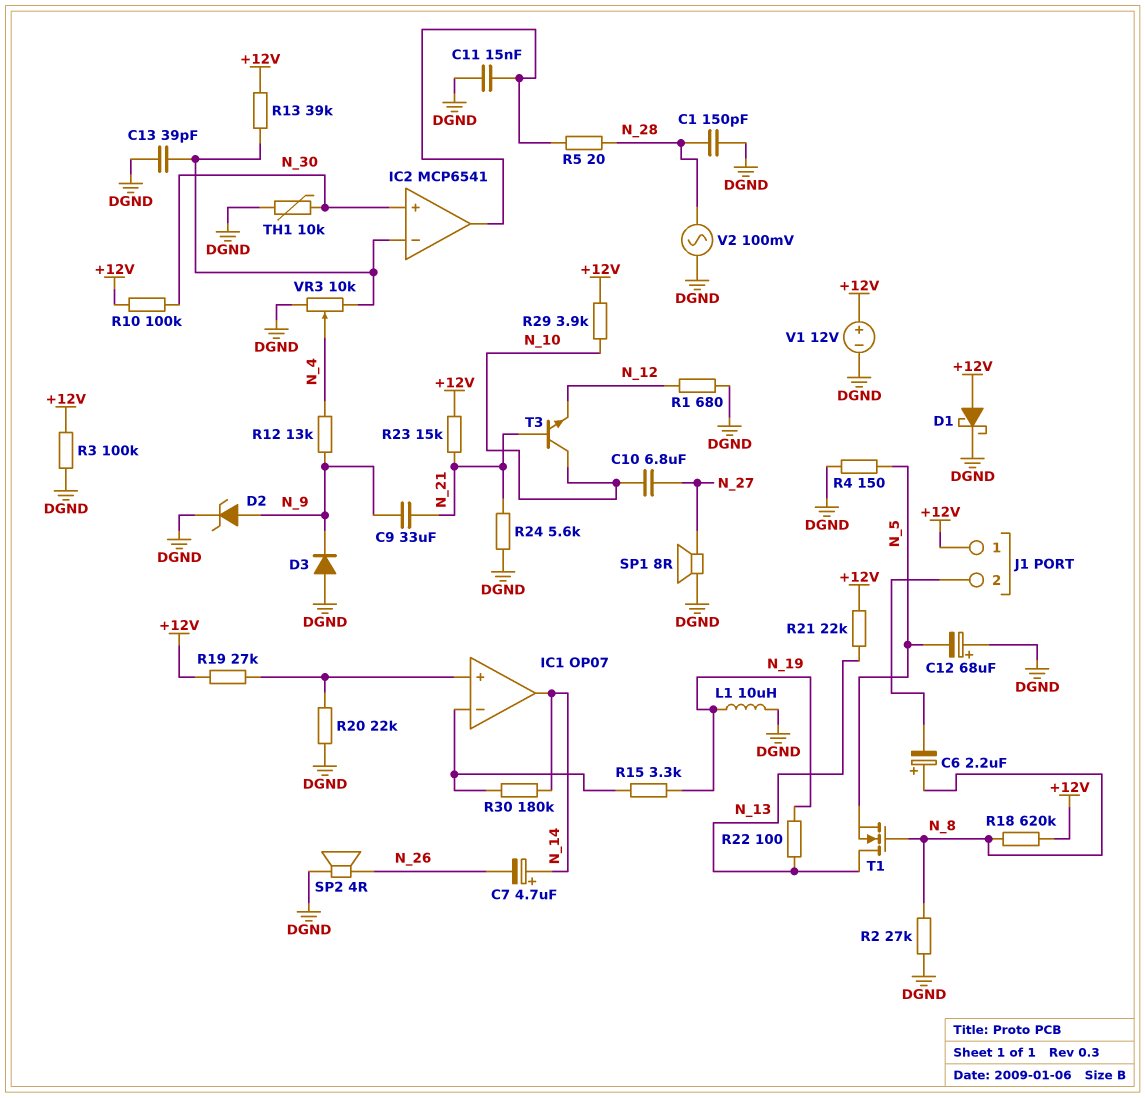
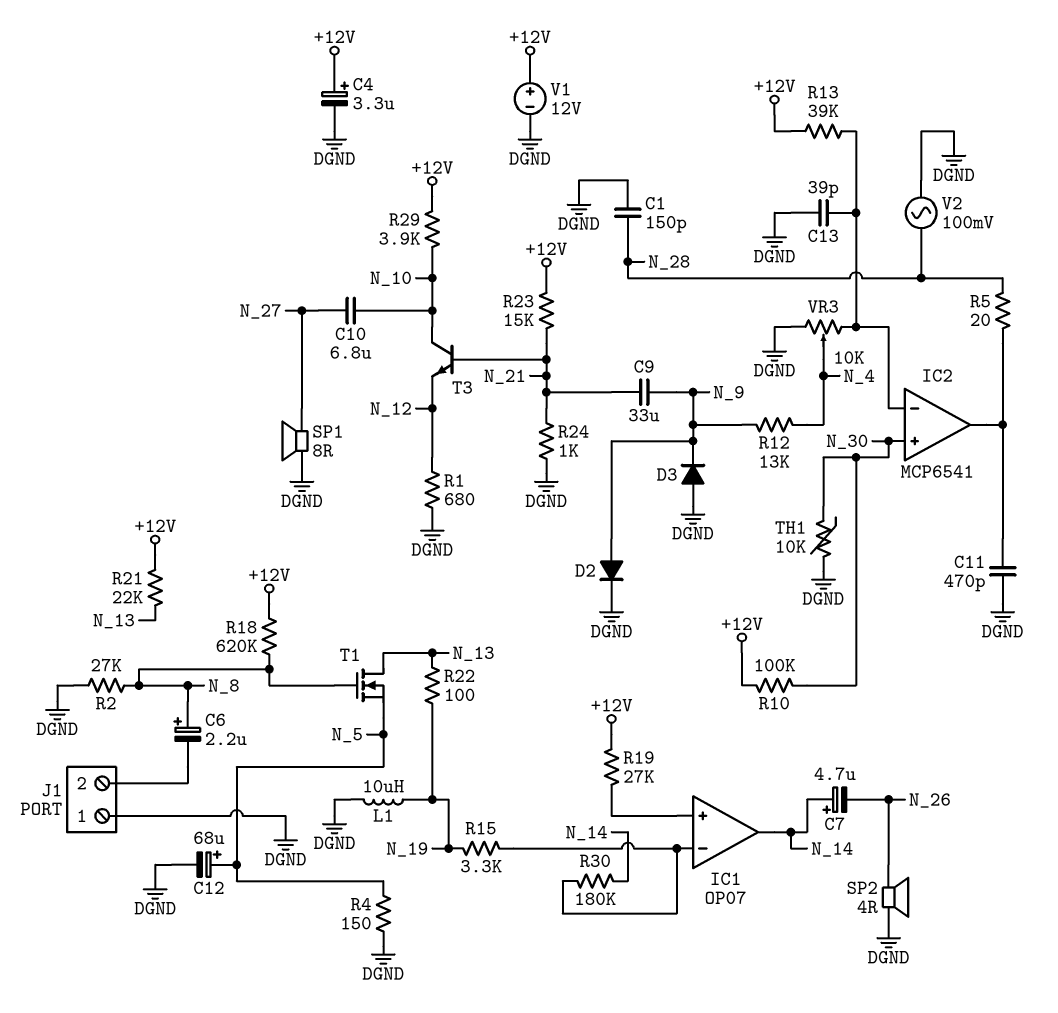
C4: none -> 3.3uF (plus +12V, minus DGND)
C11: 15nF (DGND, IC2/out) -> 470pF (DGND, IC2/out)
C12: 68uF (plus DGND, minus N_5) -> 68uF (plus N_5, minus DGND)
D1: schottky (A +12V, K DGND) -> none
D2: zener (A N_9, K DGND) -> diode (A N_9, K DGND)
J1 pin 1: +12V -> DGND
R3: 100k (+12V, DGND) -> none
R20: 22k (DGND, IC1/in+) -> none
R24: 5.6k (DGND, N_21) -> 1k (DGND, N_21)

